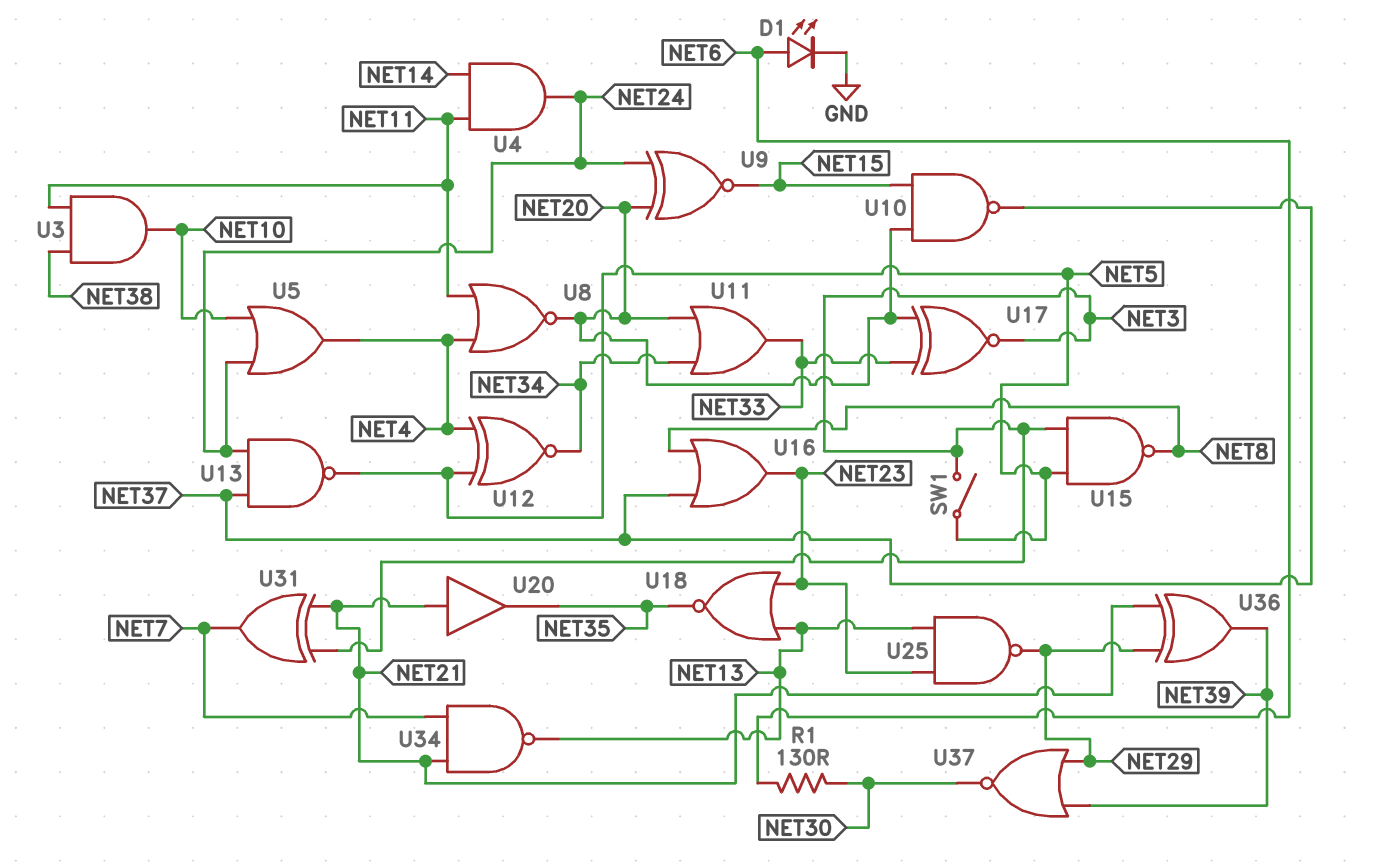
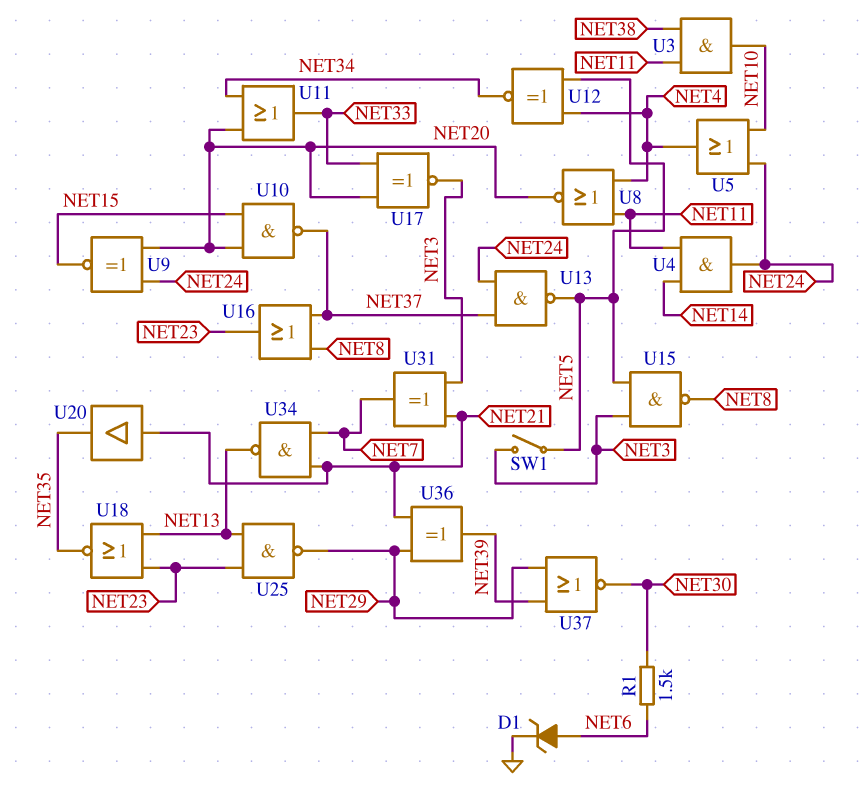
D1: LED (A NET6, K GND) -> zener (A NET6, K GND)
R1: 130 (NET6, NET30) -> 1.5k (NET6, NET30)

